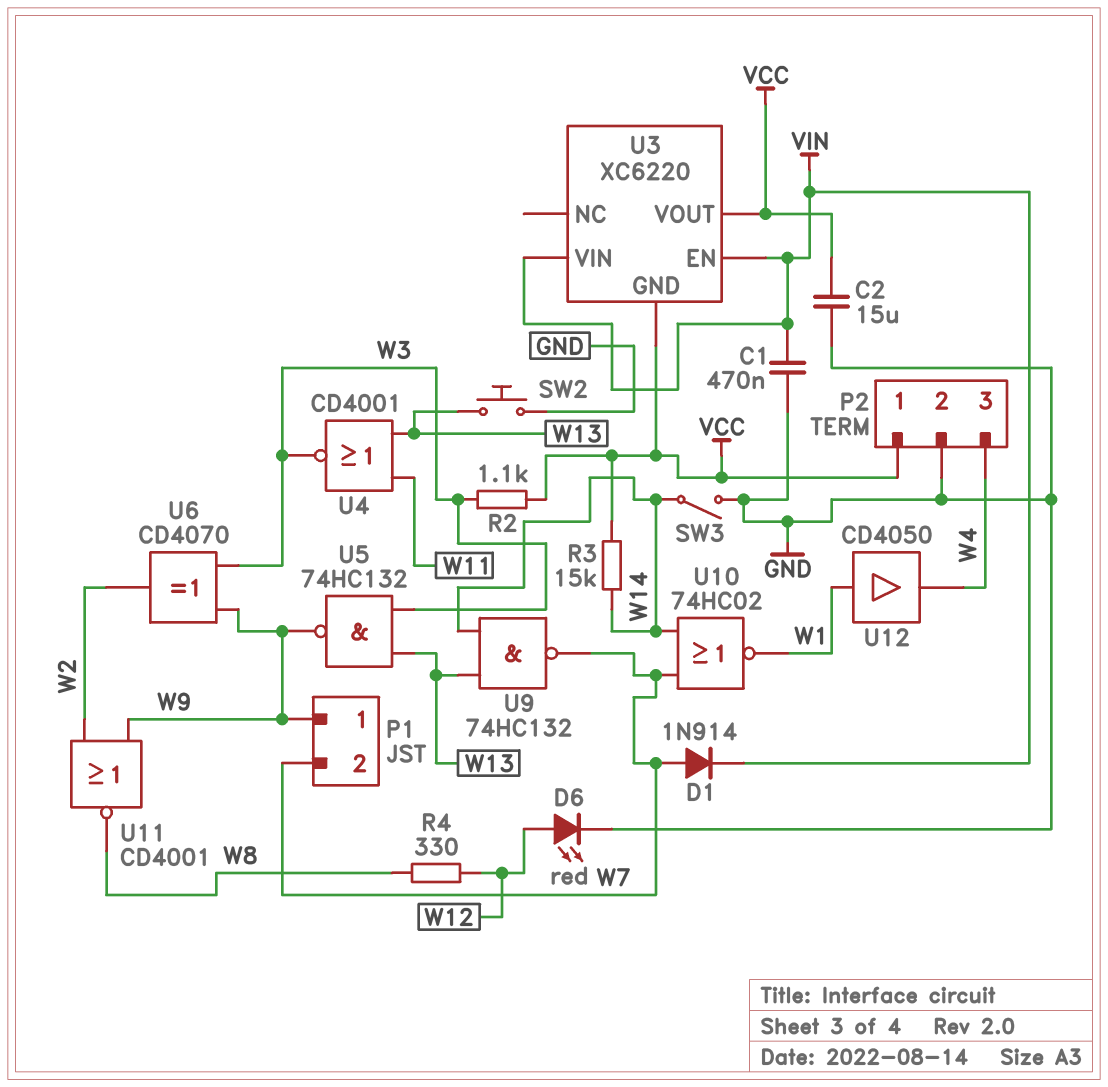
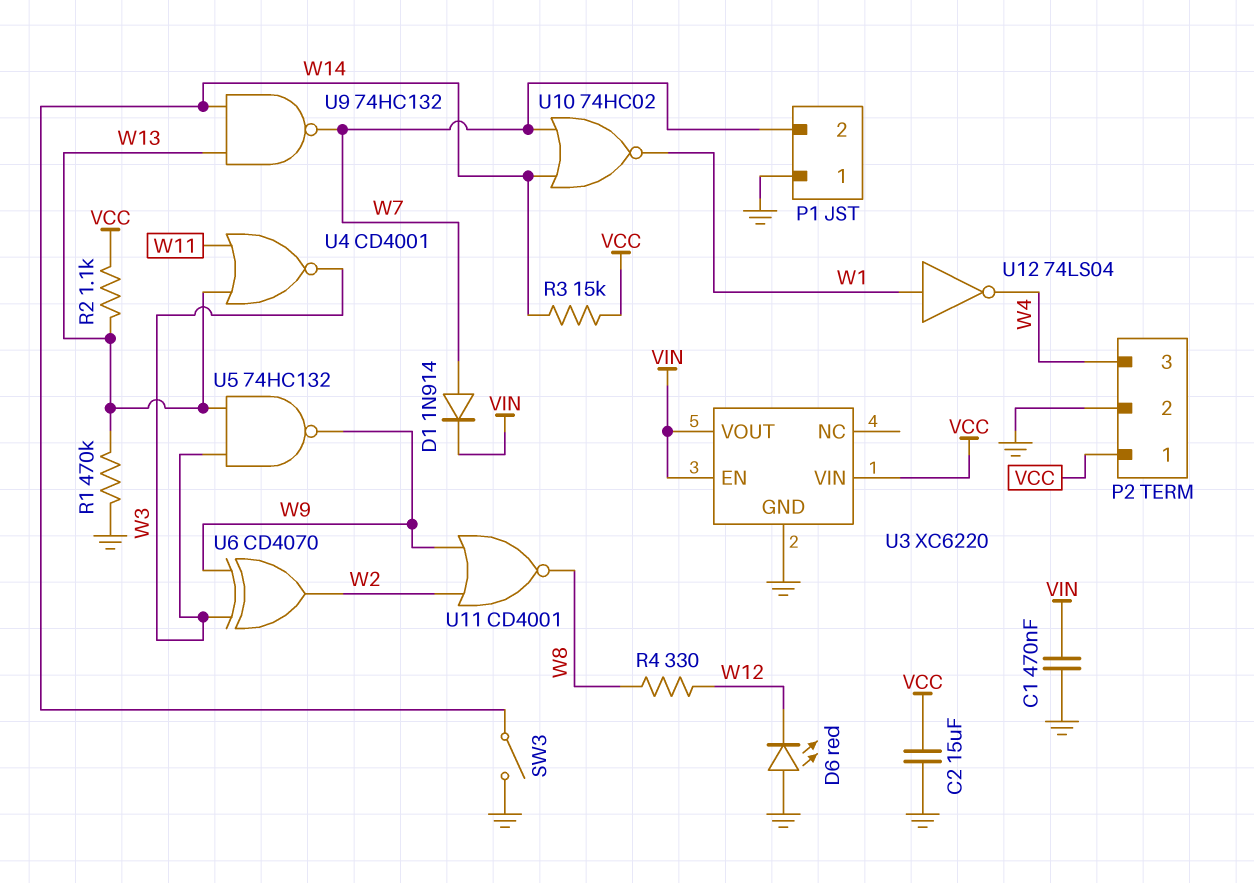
D6: LED red (A W12, K GND) -> LED red (A GND, K W12)
P1 pin 1: W9 -> GND
R1: none -> 470k (GND, W13)
R2: 1.1k (VCC, W3) -> 1.1k (VCC, W13)
SW2: button (GND, W13) -> none
U3 pin GND: VCC -> GND
U3 pin VIN: VIN -> VCC
U3 pin VOUT: VCC -> VIN
U12: buffer CD4050 (in W1, out W4) -> NOT 74LS04 (in W1, out W4)

